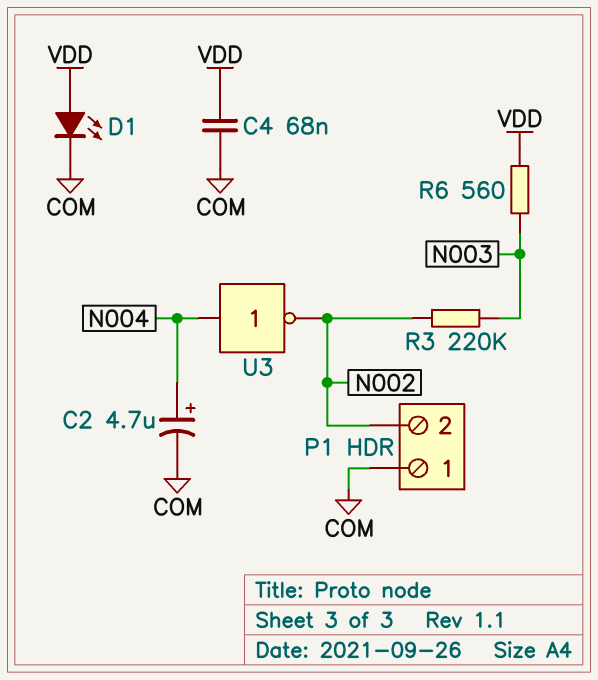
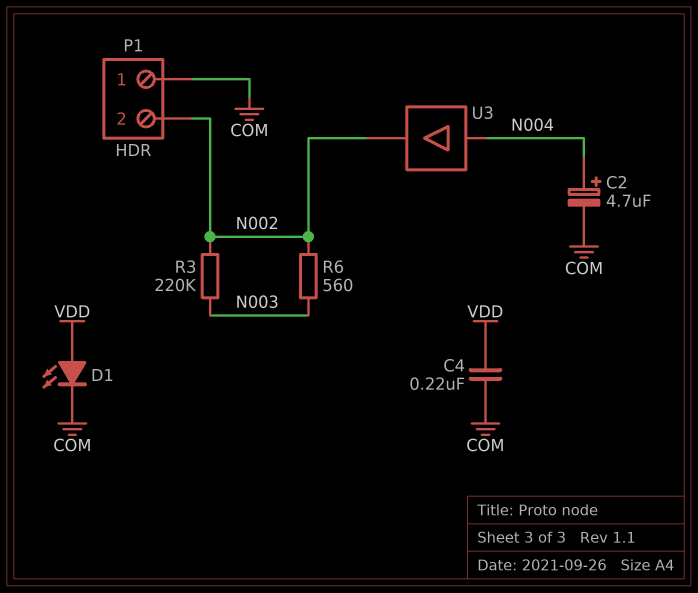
C4: 68nF (COM, VDD) -> 220nF (COM, VDD)
R6: 560 (N003, VDD) -> 560 (N002, N003)
U3: NOT (in N004, out N002) -> buffer (in N004, out N002)

